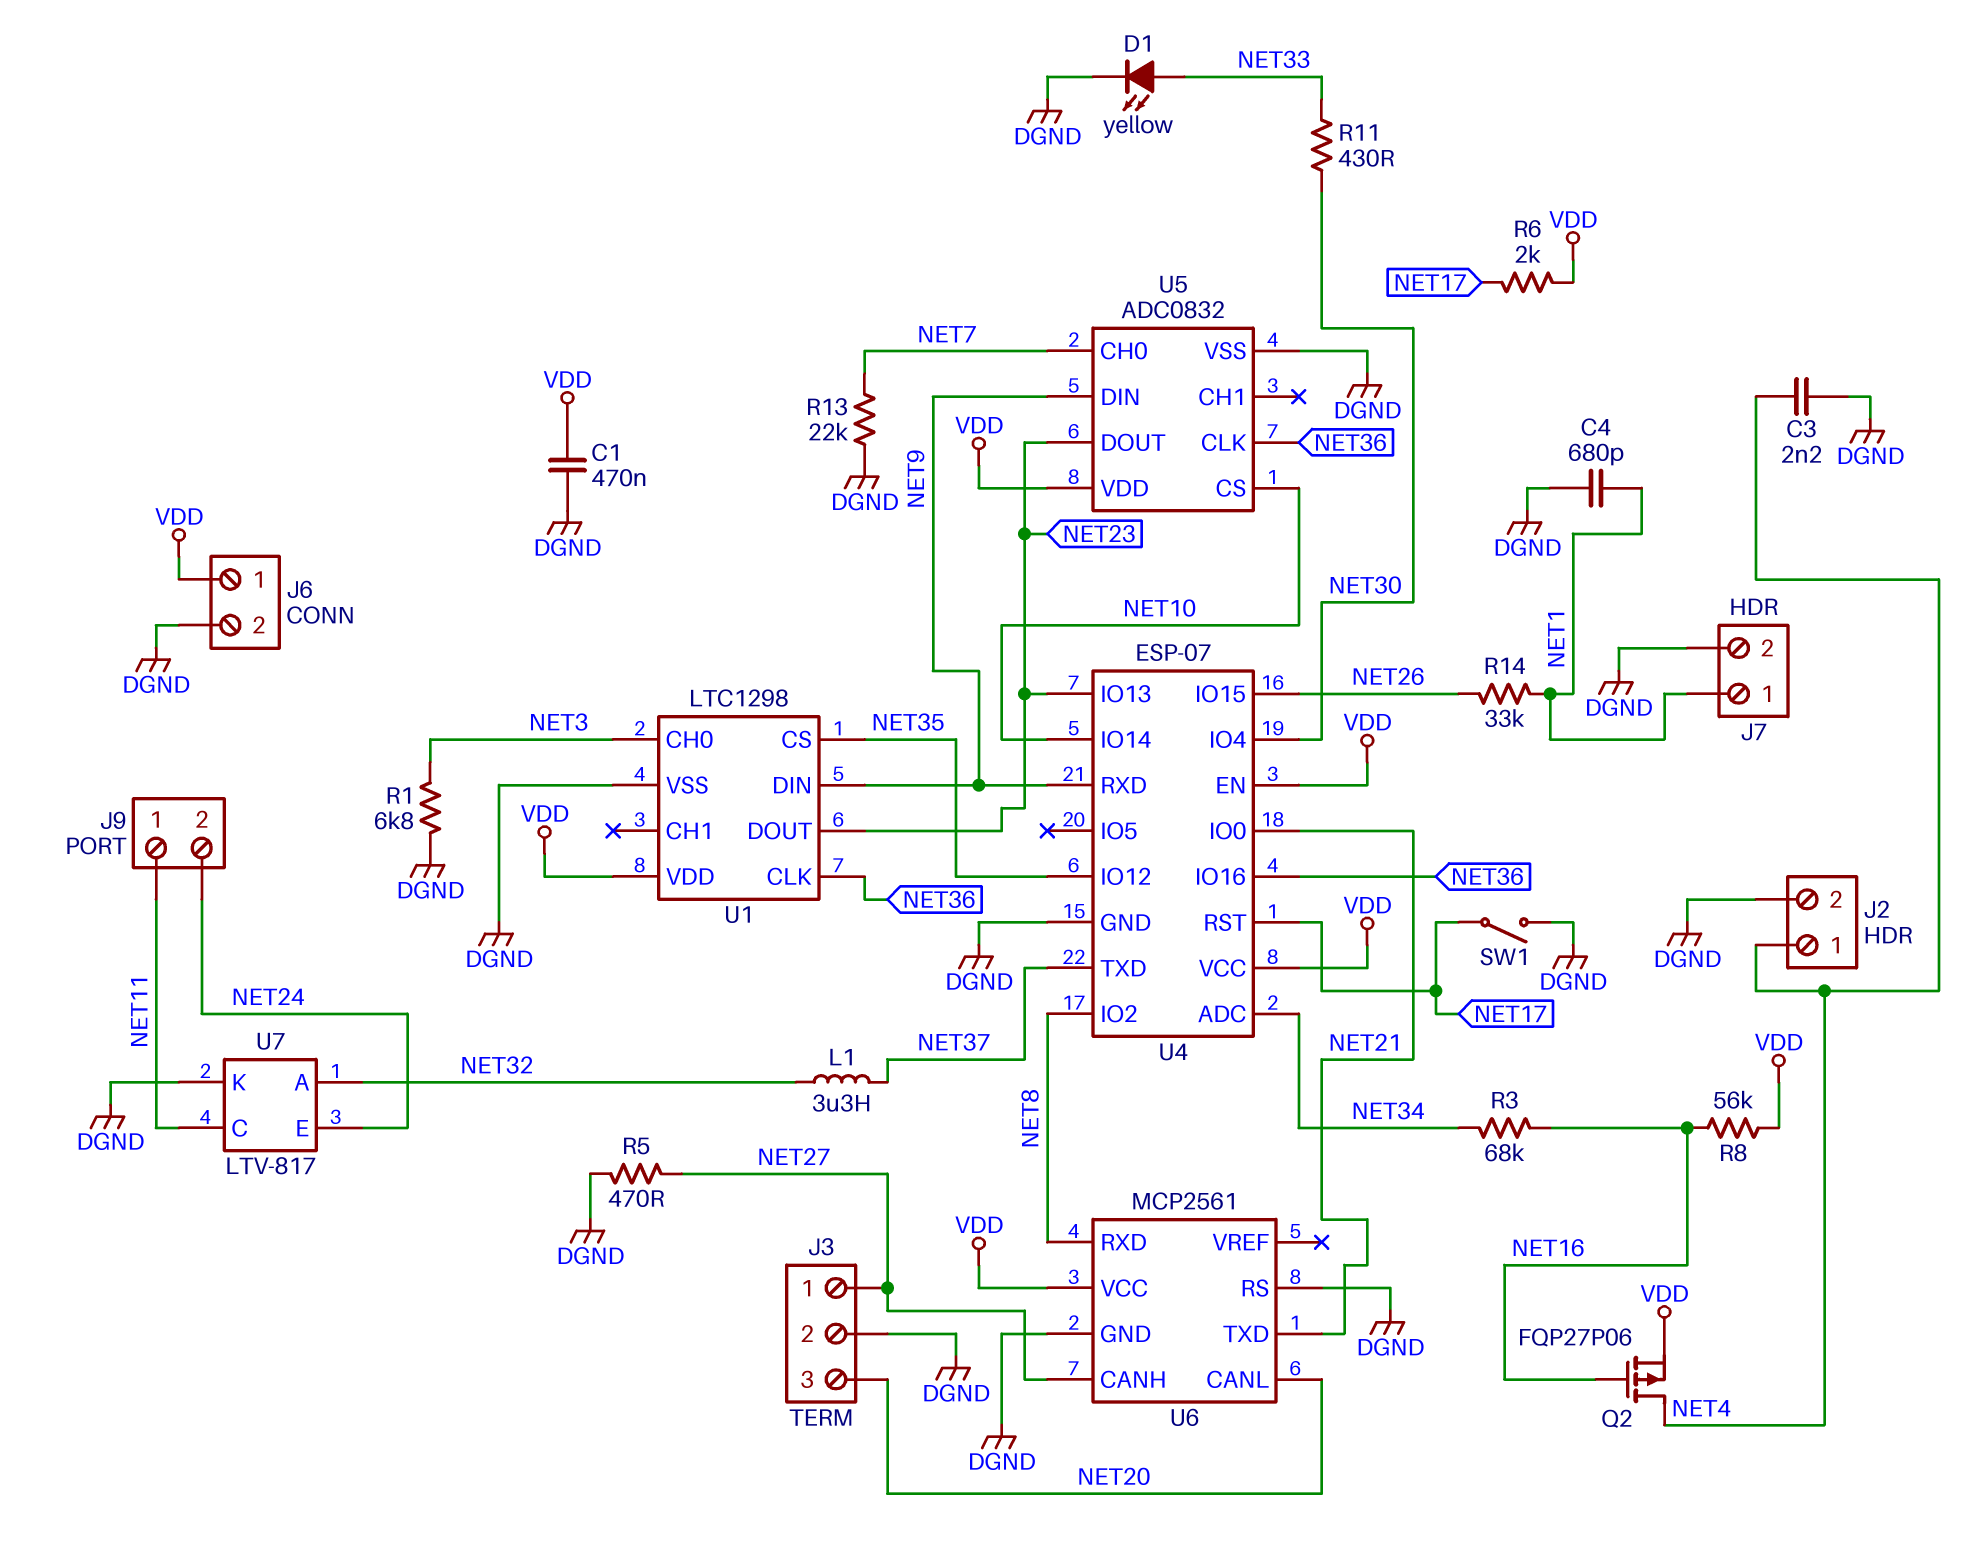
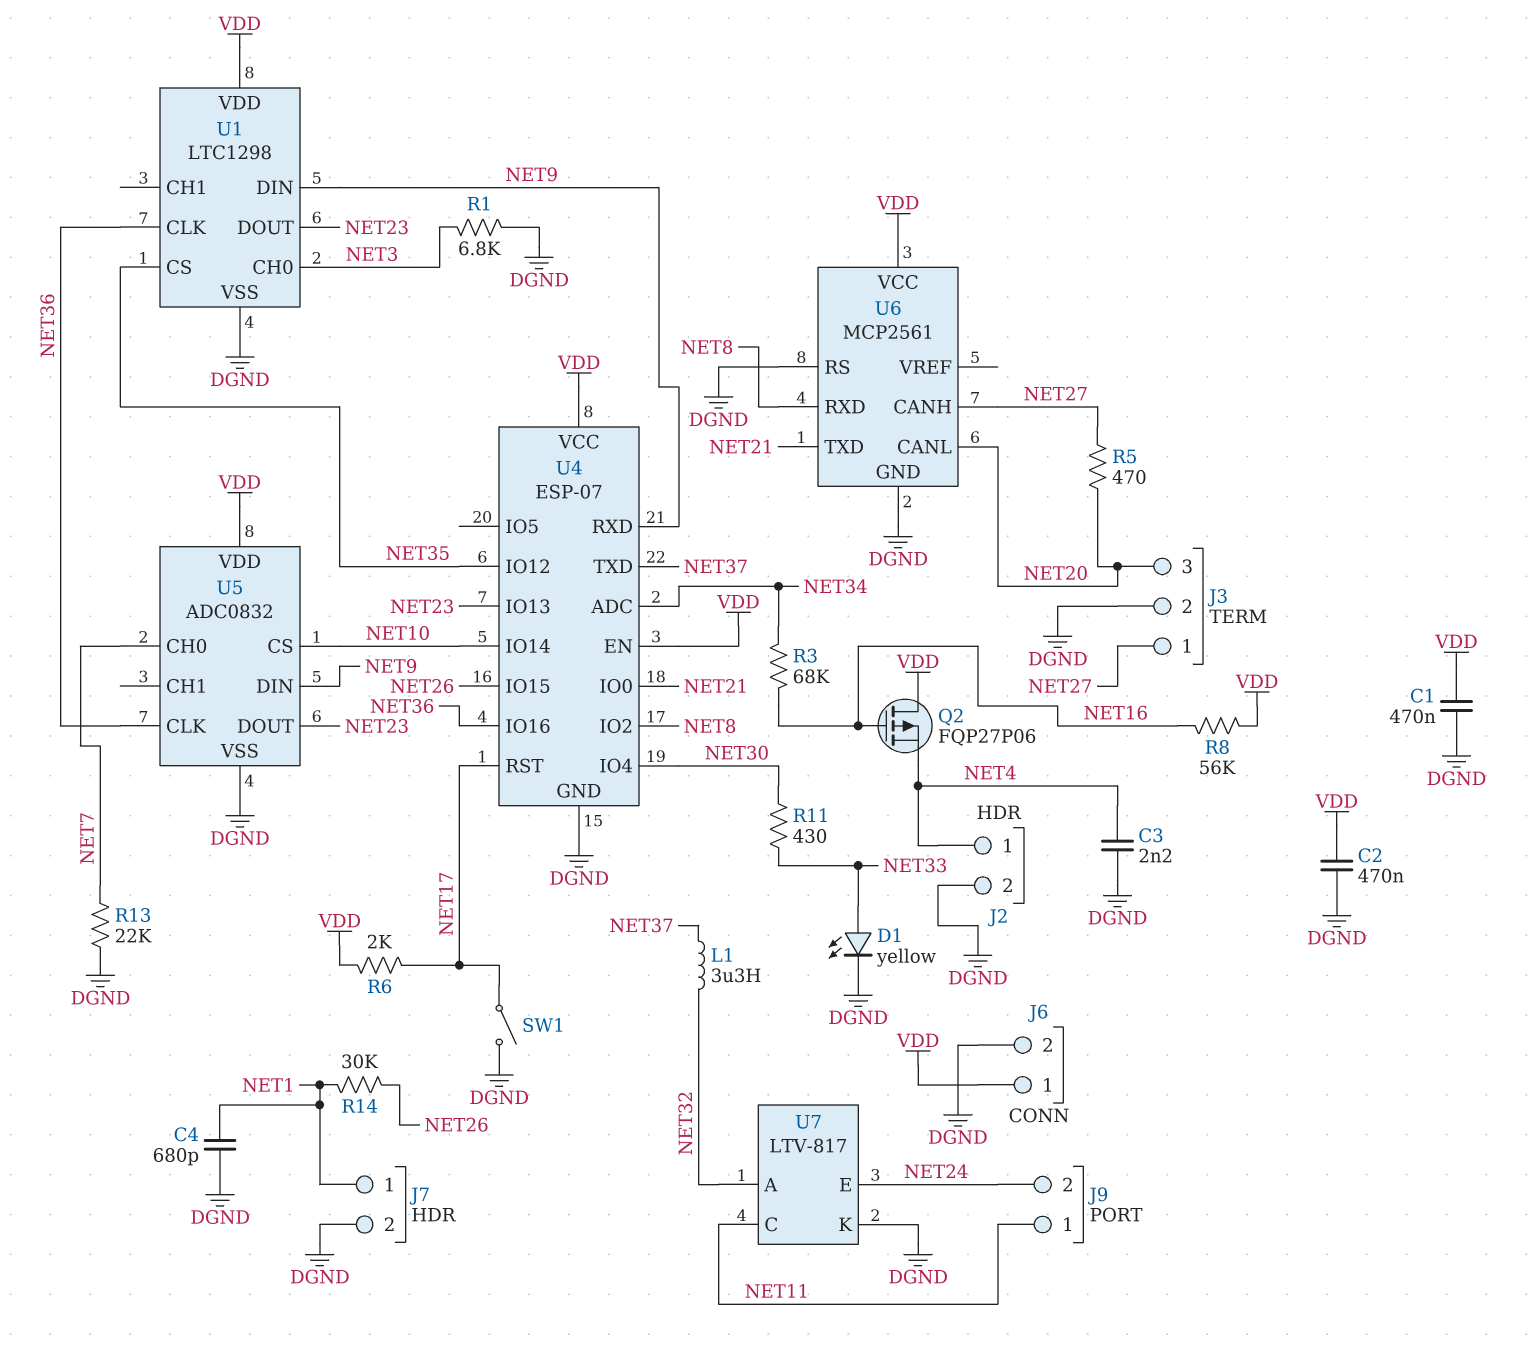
C2: none -> 470nF (DGND, VDD)
Q2: PMOS FQP27P06 (G NET16, D NET4, S VDD) -> PMOS FQP27P06 (G NET16, D VDD, S NET4)
R5: 470 (DGND, NET27) -> 470 (NET20, NET27)
R14: 33k (NET1, NET26) -> 30k (NET1, NET26)

